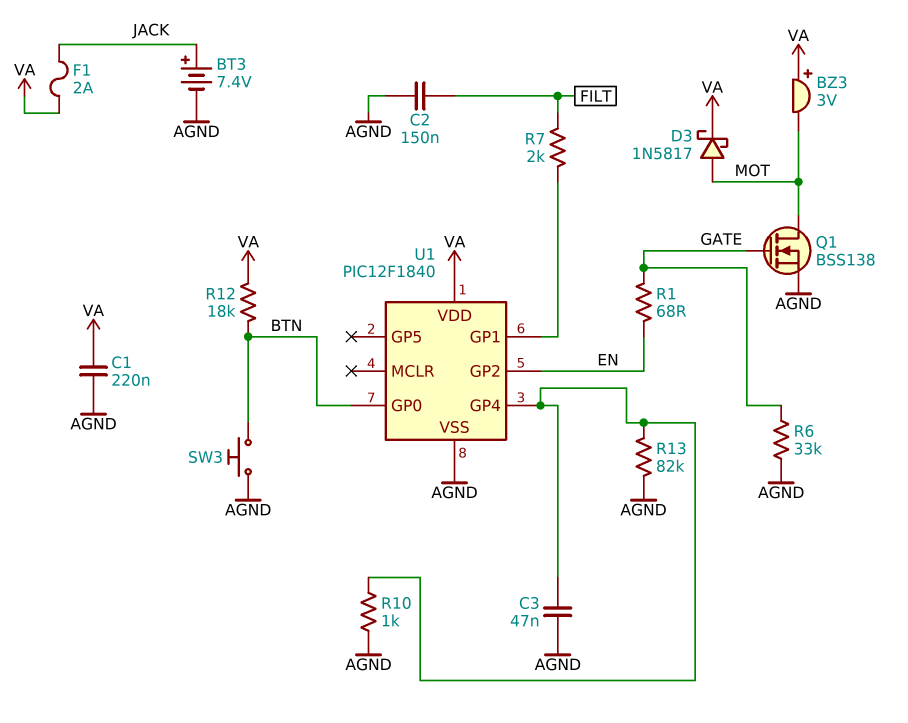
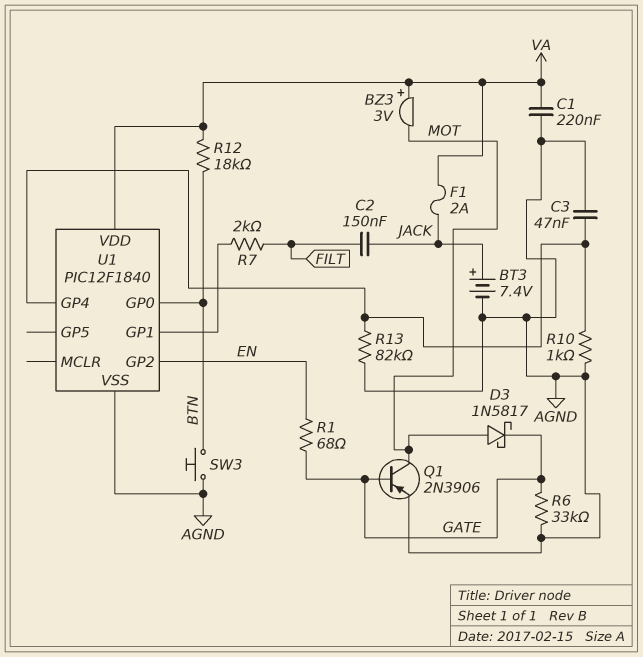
C2: 150nF (AGND, FILT) -> 150nF (FILT, JACK)
D3: schottky 1N5817 (A MOT, K VA) -> schottky 1N5817 (A MOT, K GATE)
Q1: NMOS BSS138 (G GATE, D MOT, S AGND) -> PNP 2N3906 (B GATE, C MOT, E AGND)

